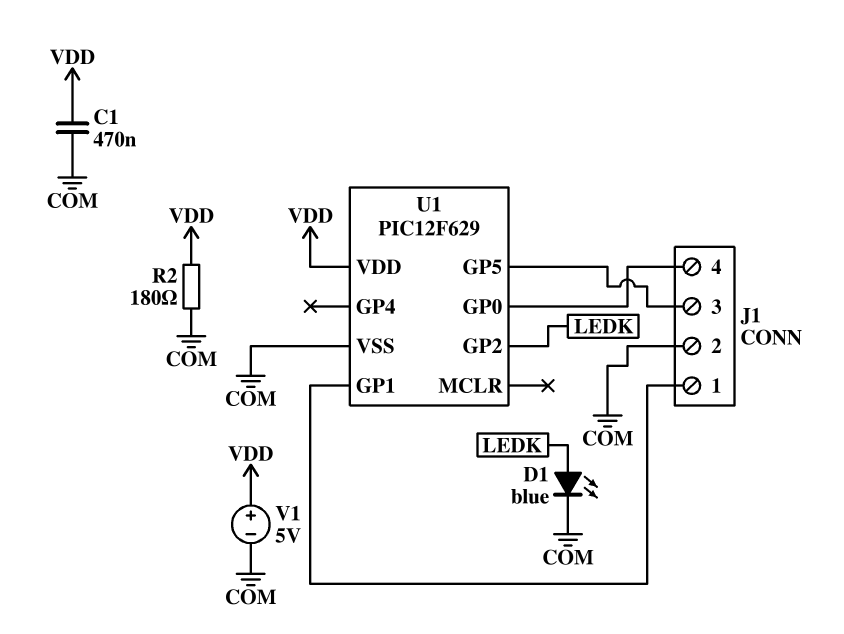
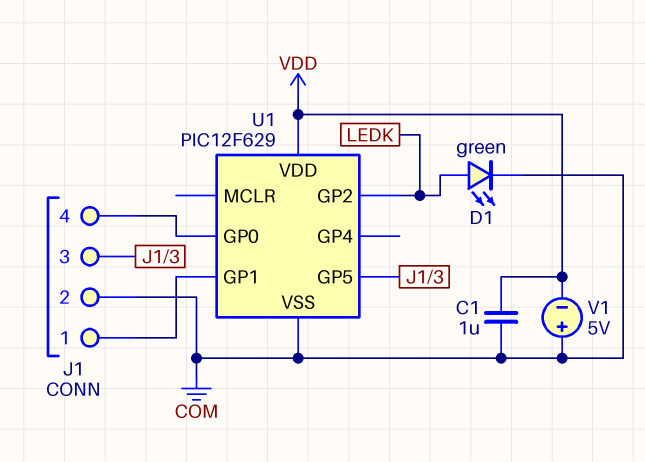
C1: 470nF (COM, VDD) -> 1uF (COM, VDD)
D1: LED blue (A LEDK, K COM) -> LED green (A LEDK, K COM)
R2: 180 (COM, VDD) -> none
V1: 5V (plus VDD, minus COM) -> 5V (plus COM, minus VDD)

